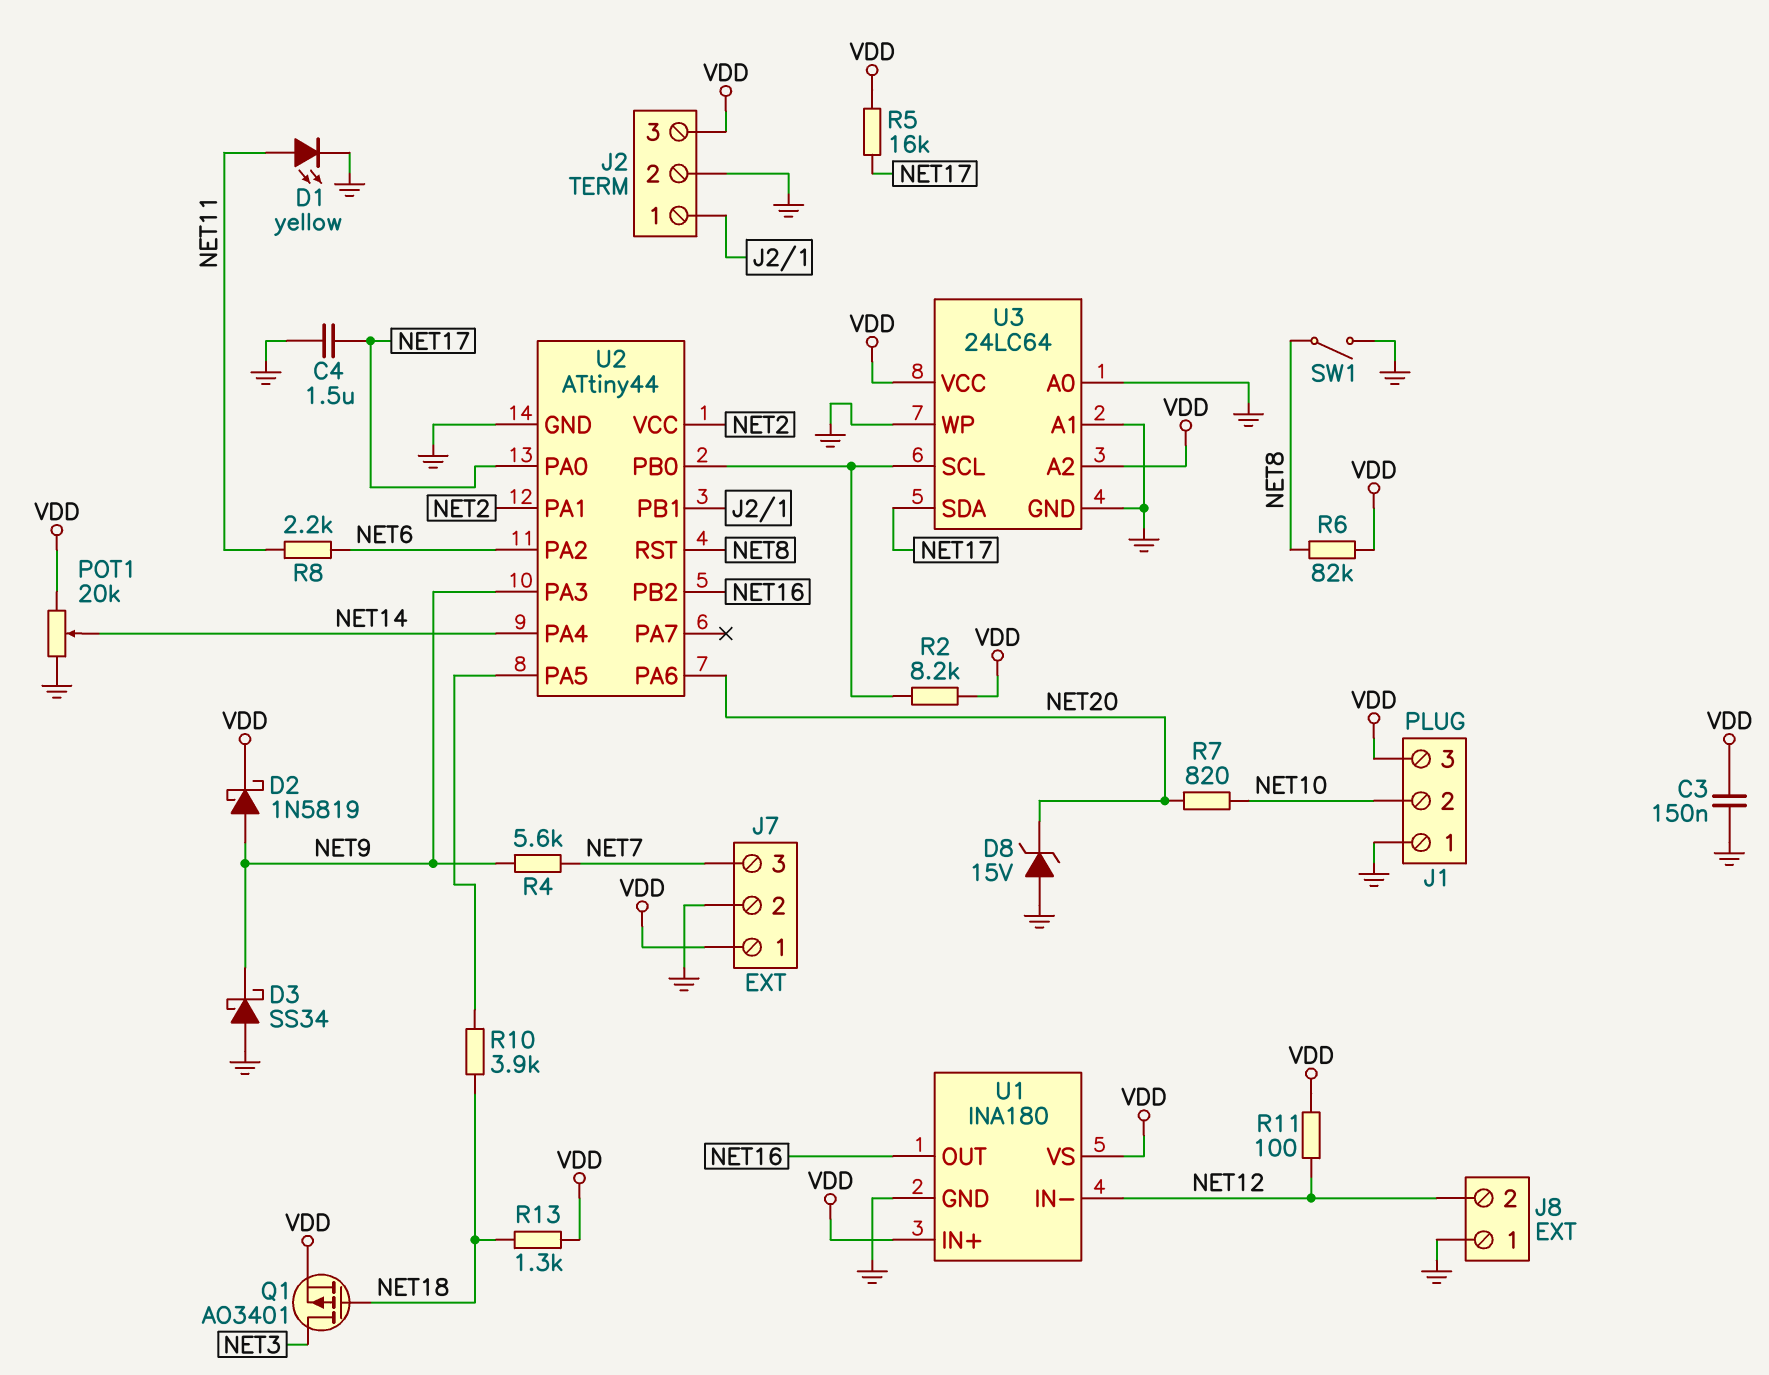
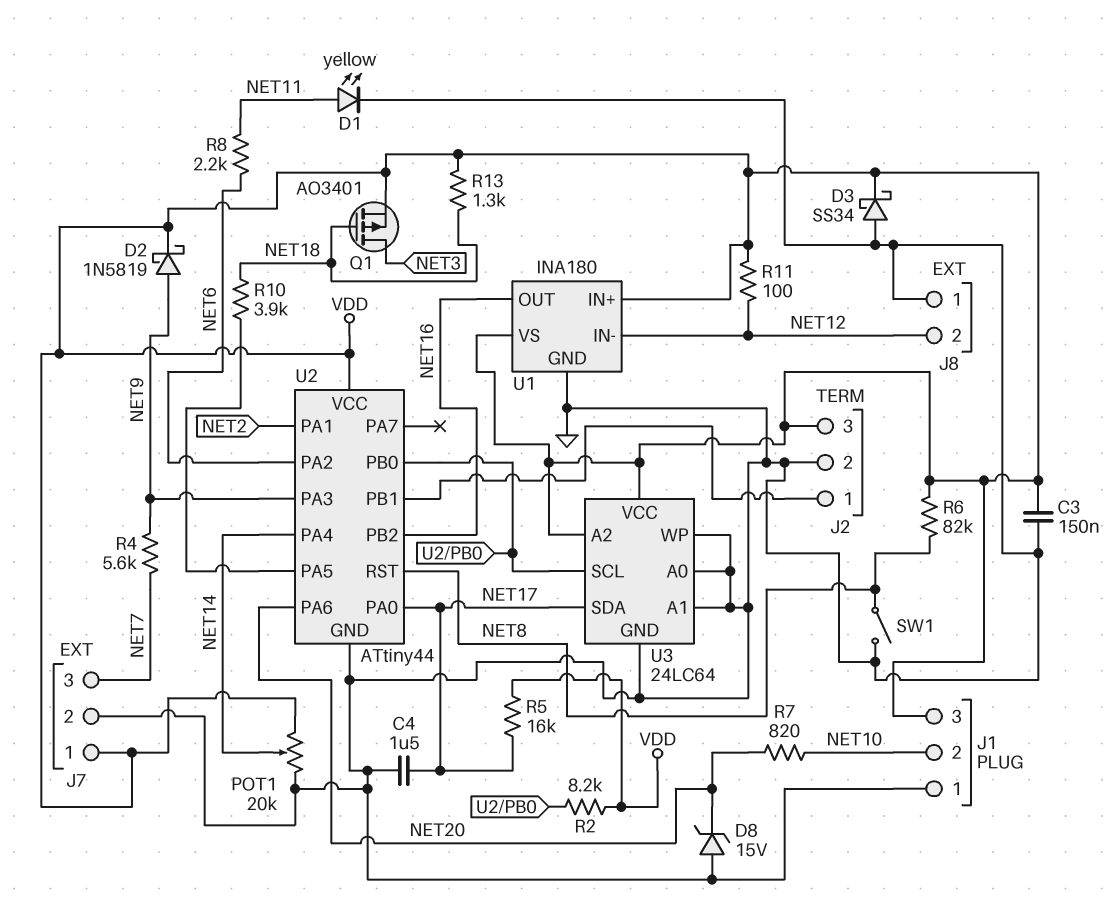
D3: schottky SS34 (A GND, K NET9) -> schottky SS34 (A GND, K VDD)
U2 pin VCC: NET2 -> VDD

